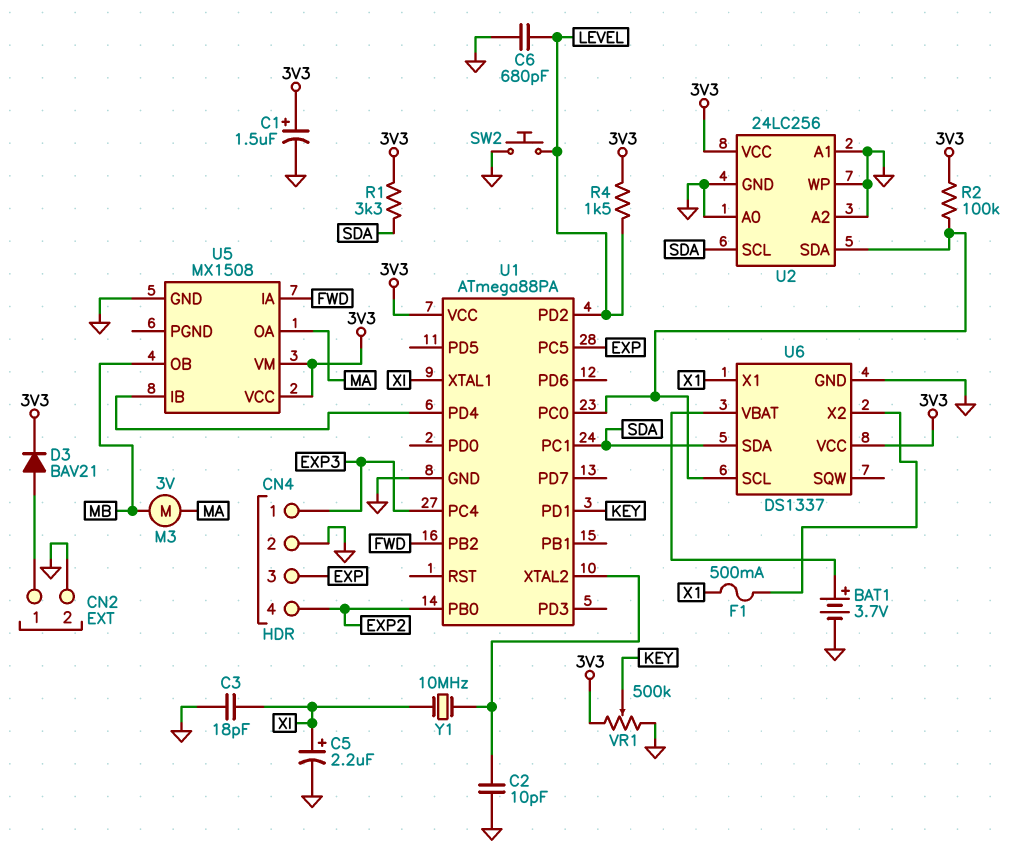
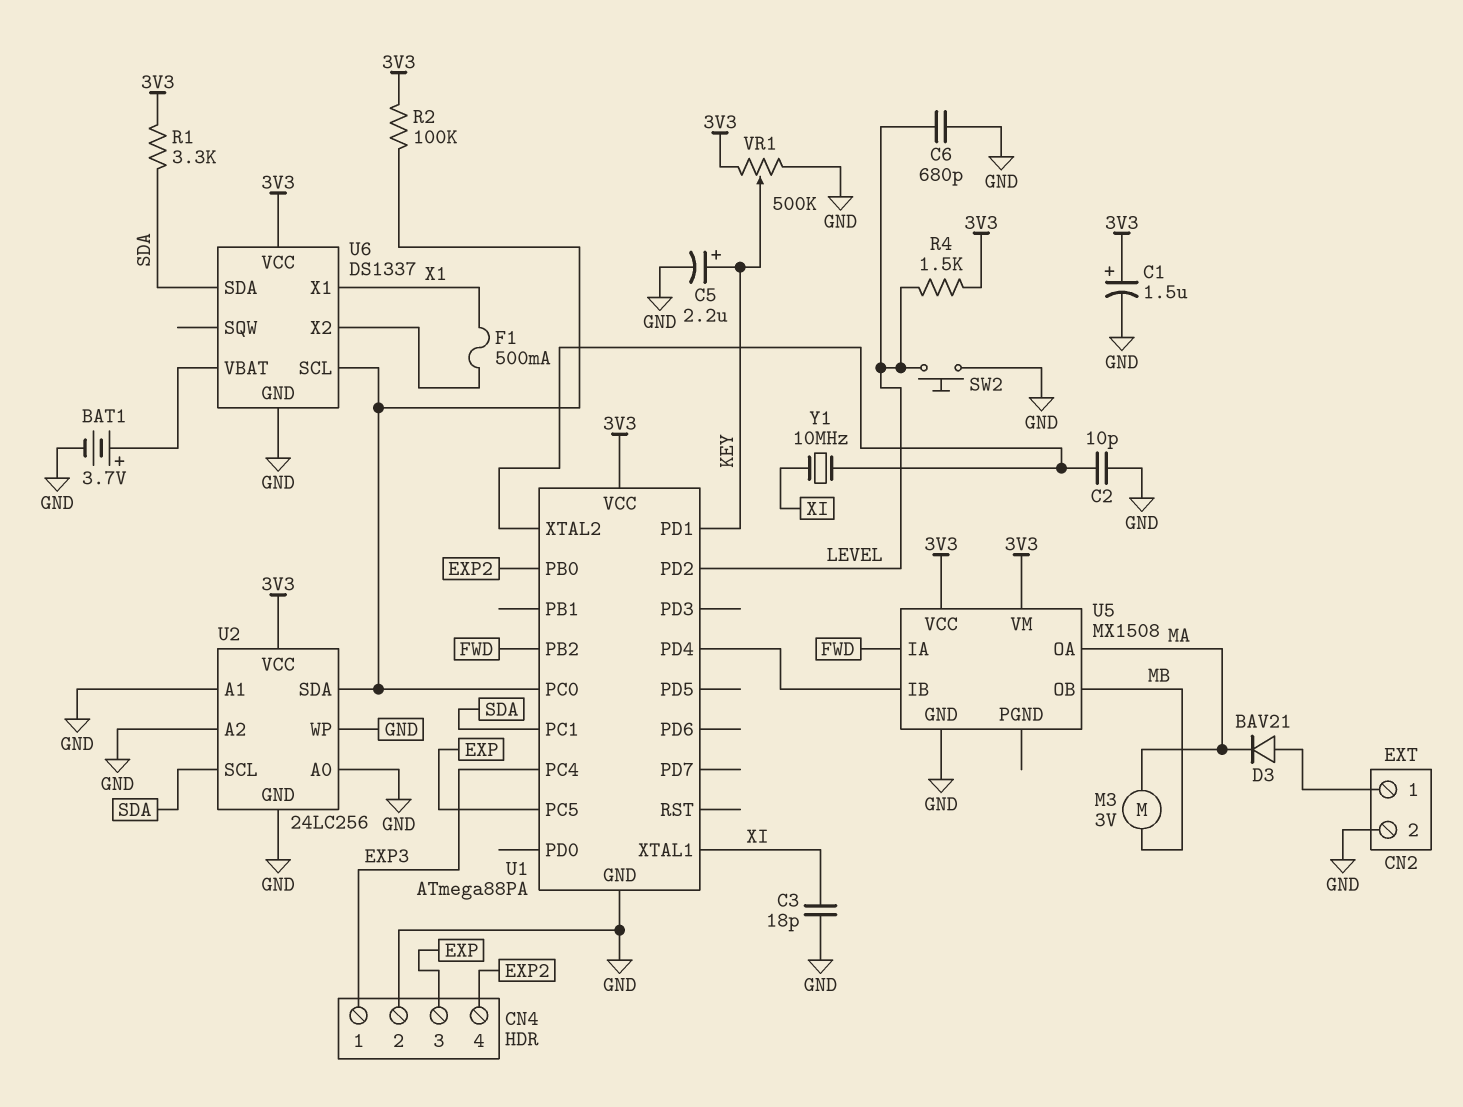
C5: 2.2uF (plus XI, minus GND) -> 2.2uF (plus KEY, minus GND)
D3: diode BAV21 (A CN2/1, K 3V3) -> diode BAV21 (A CN2/1, K MA)

